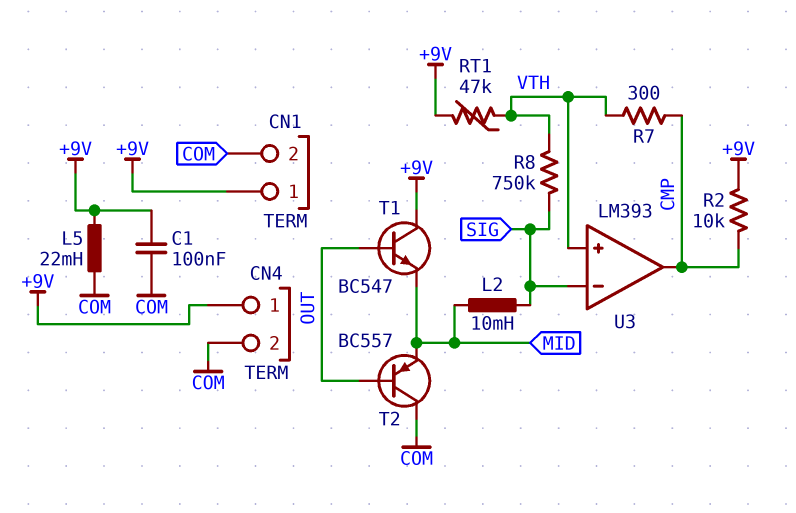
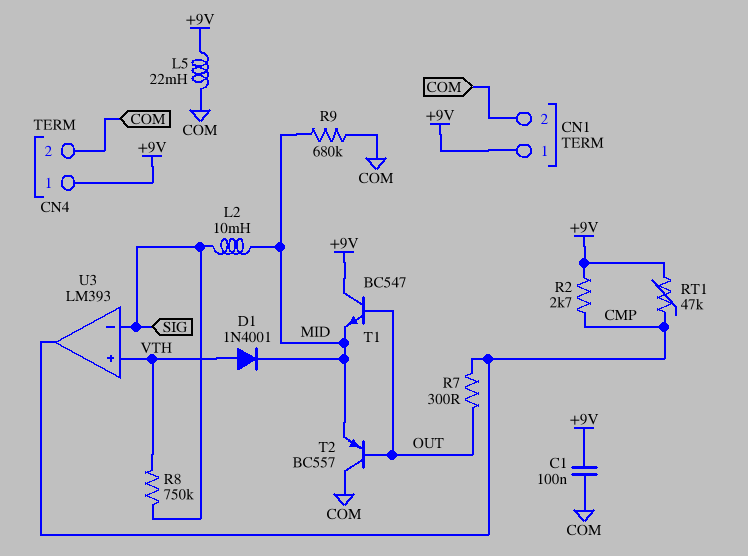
D1: none -> diode 1N4001 (A VTH, K MID)
R2: 10k (+9V, CMP) -> 2.7k (+9V, CMP)
R7: 300 (CMP, VTH) -> 300 (CMP, OUT)
R9: none -> 680k (COM, MID)
RT1: 47k (+9V, VTH) -> 47k (+9V, CMP)

